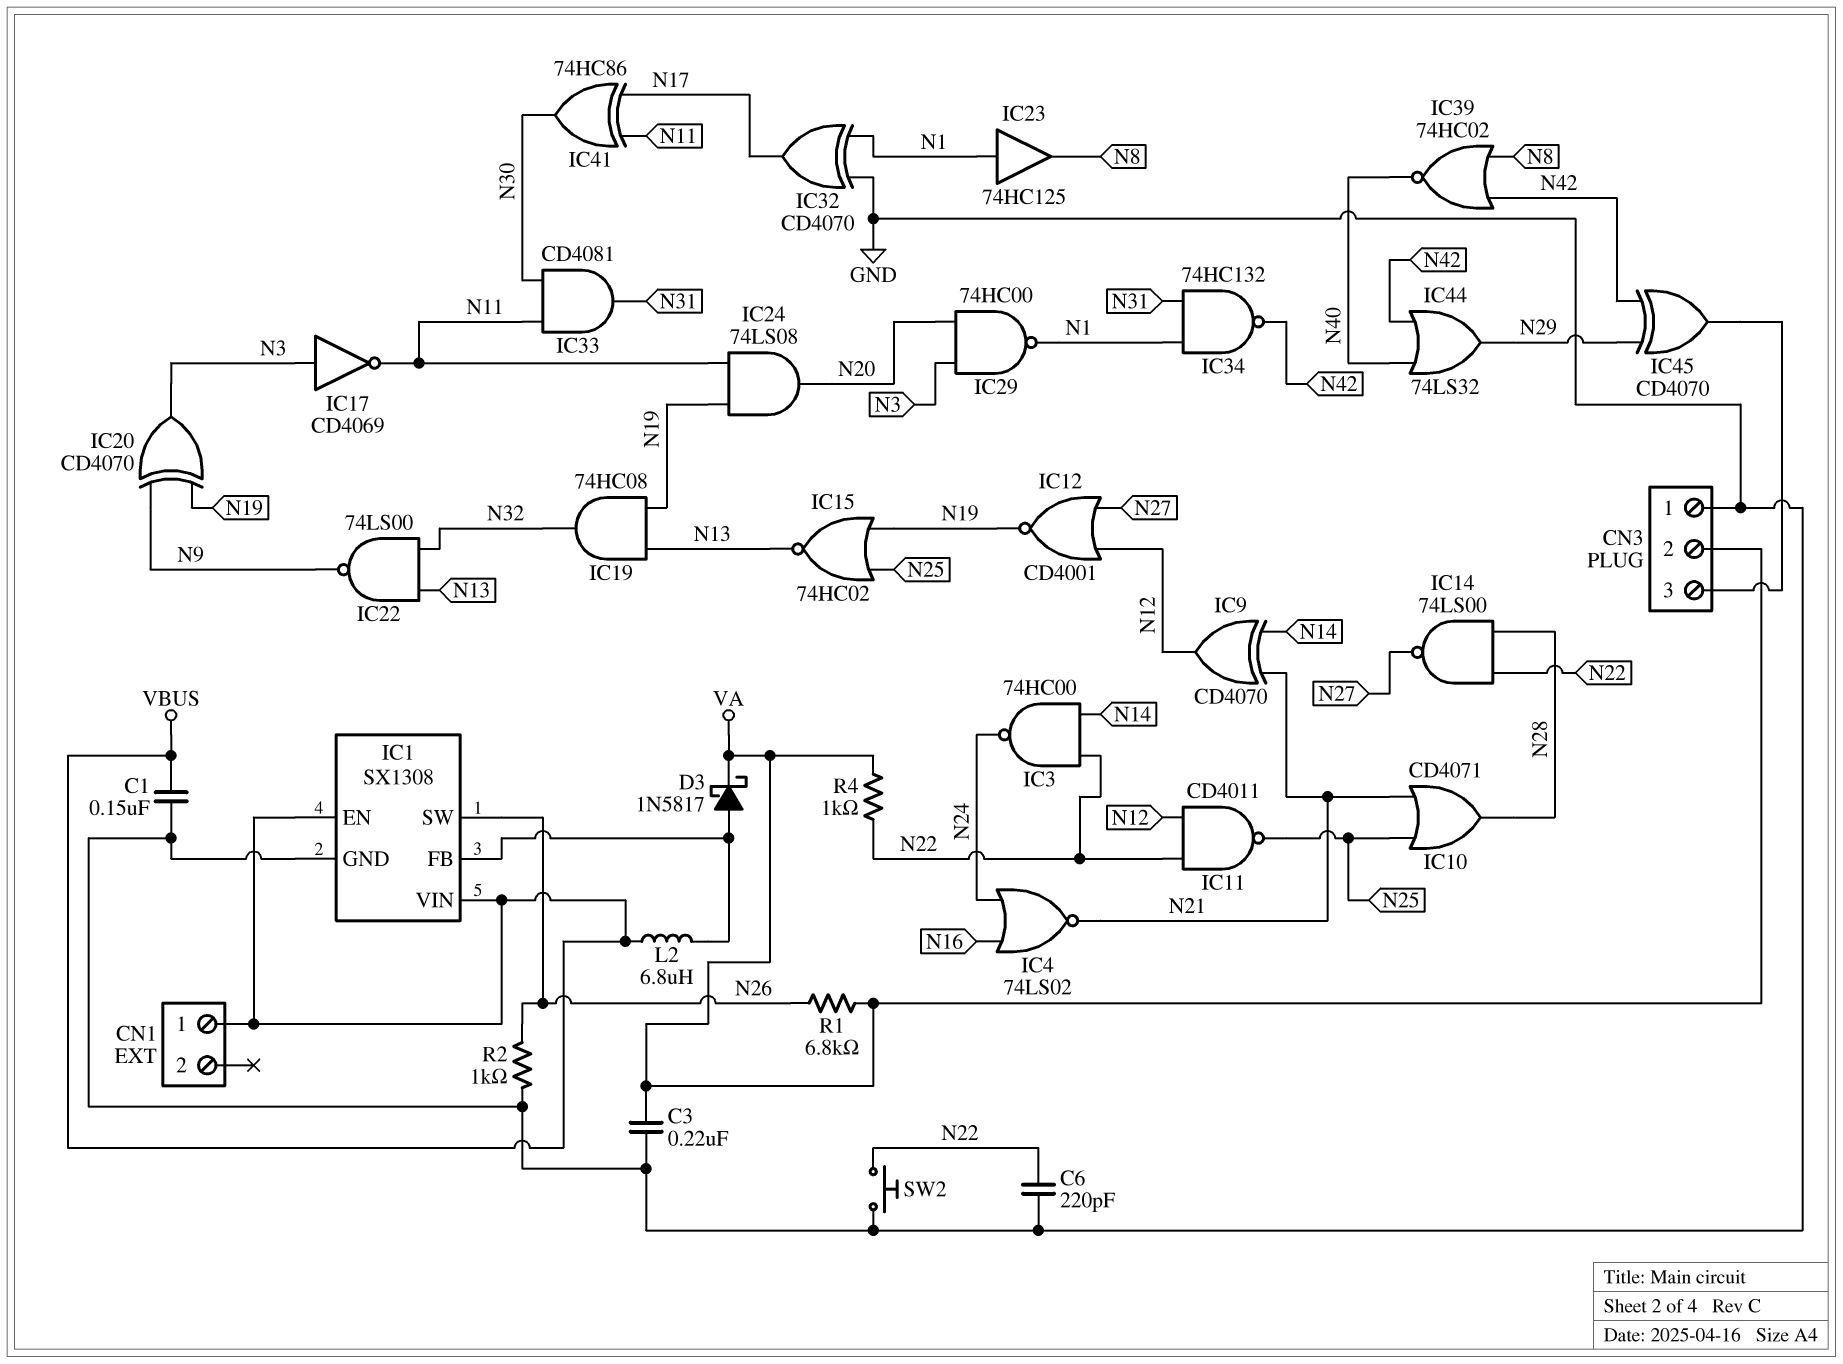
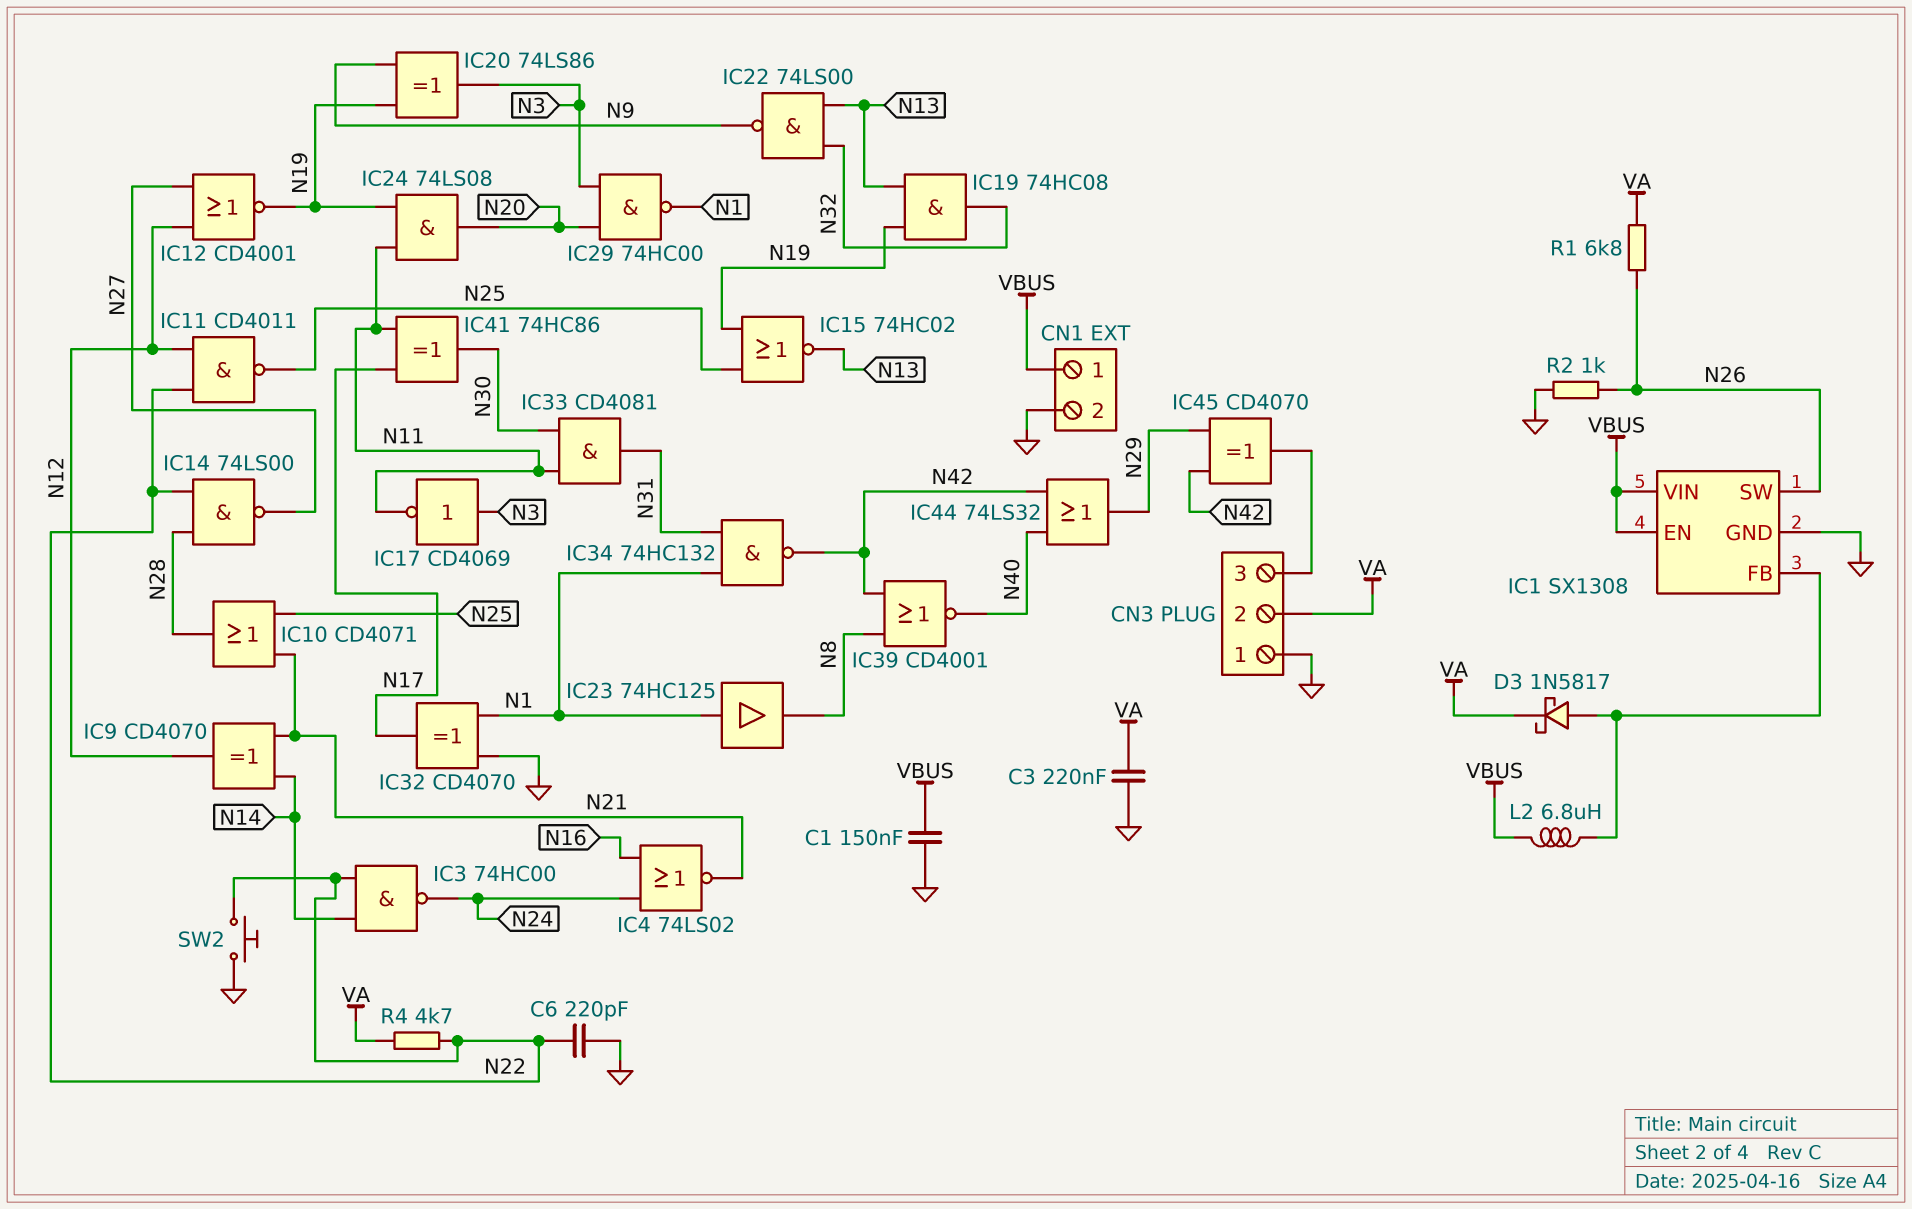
CN1 pin 2: none -> GND
IC20: XOR CD4070 (in N9, in N19, out N3) -> XOR 74LS86 (in N9, in N19, out N3)
IC39: NOR 74HC02 (in N8, in N42, out N40) -> NOR CD4001 (in N8, in N42, out N40)
R4: 1k (N22, VA) -> 4.7k (N22, VA)

